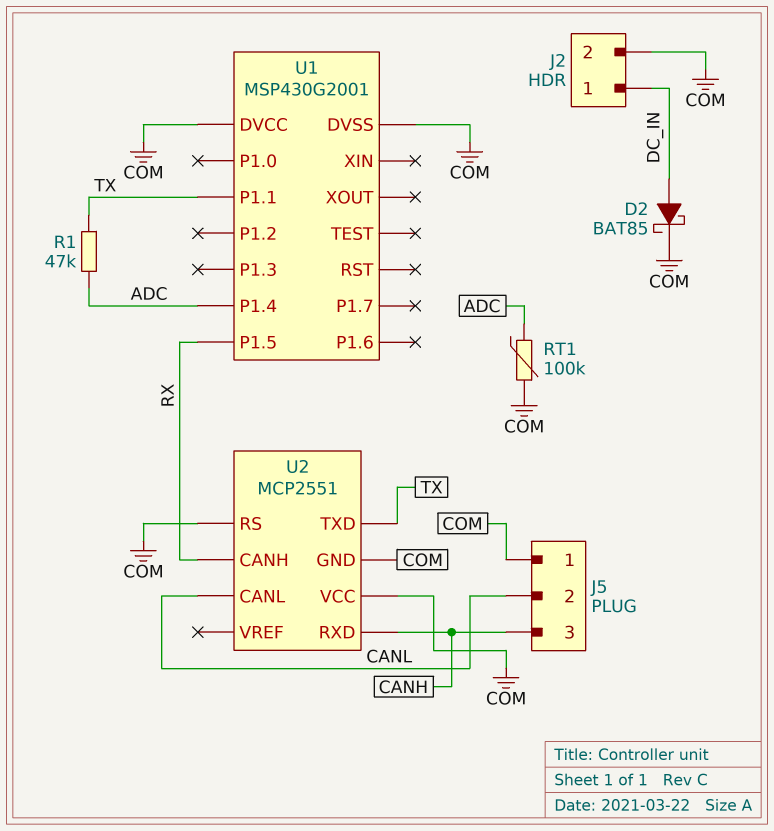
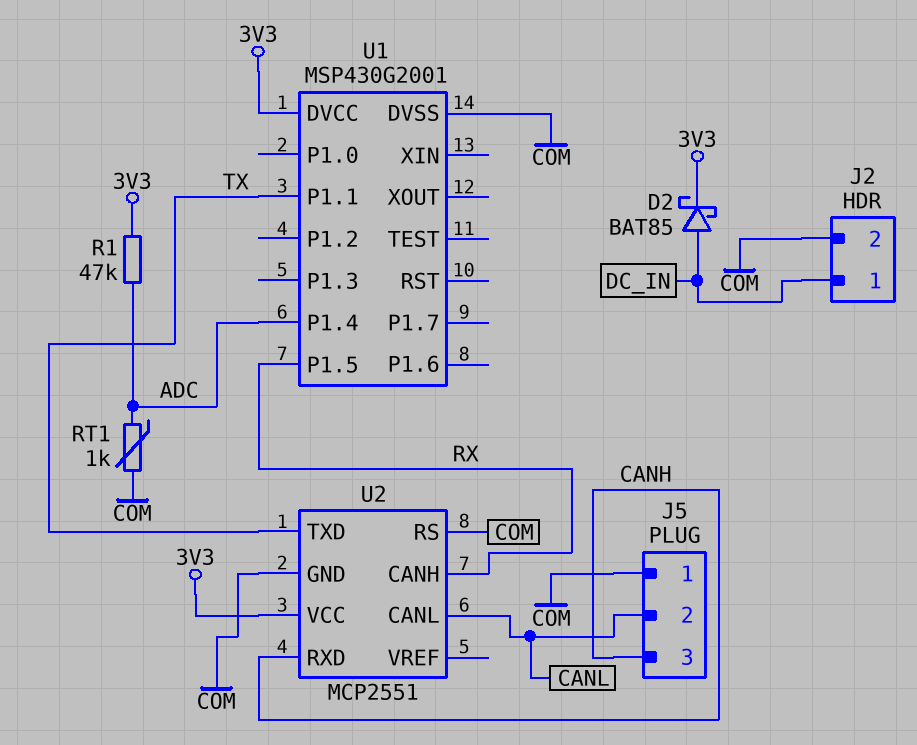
D2: schottky BAT85 (A DC_IN, K COM) -> schottky BAT85 (A DC_IN, K 3V3)
R1: 47k (ADC, TX) -> 47k (3V3, ADC)
RT1: 100k (ADC, COM) -> 1k (ADC, COM)
U1 pin DVCC: COM -> 3V3
U2 pin VCC: COM -> 3V3

